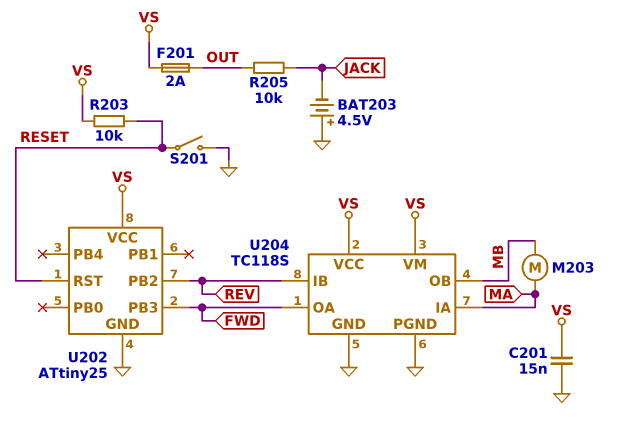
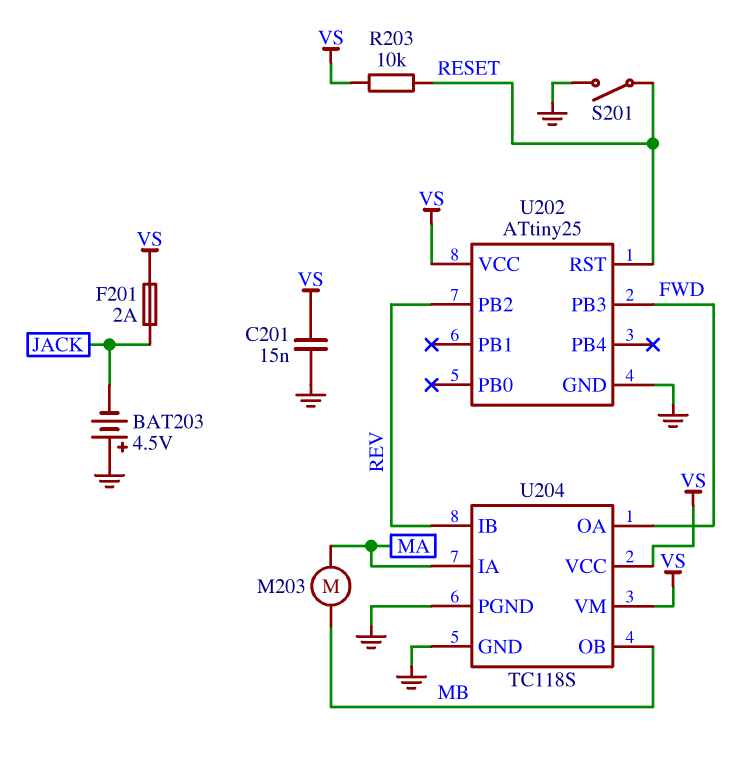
F201: 2A (OUT, VS) -> 2A (JACK, VS)
R205: 10k (JACK, OUT) -> none

